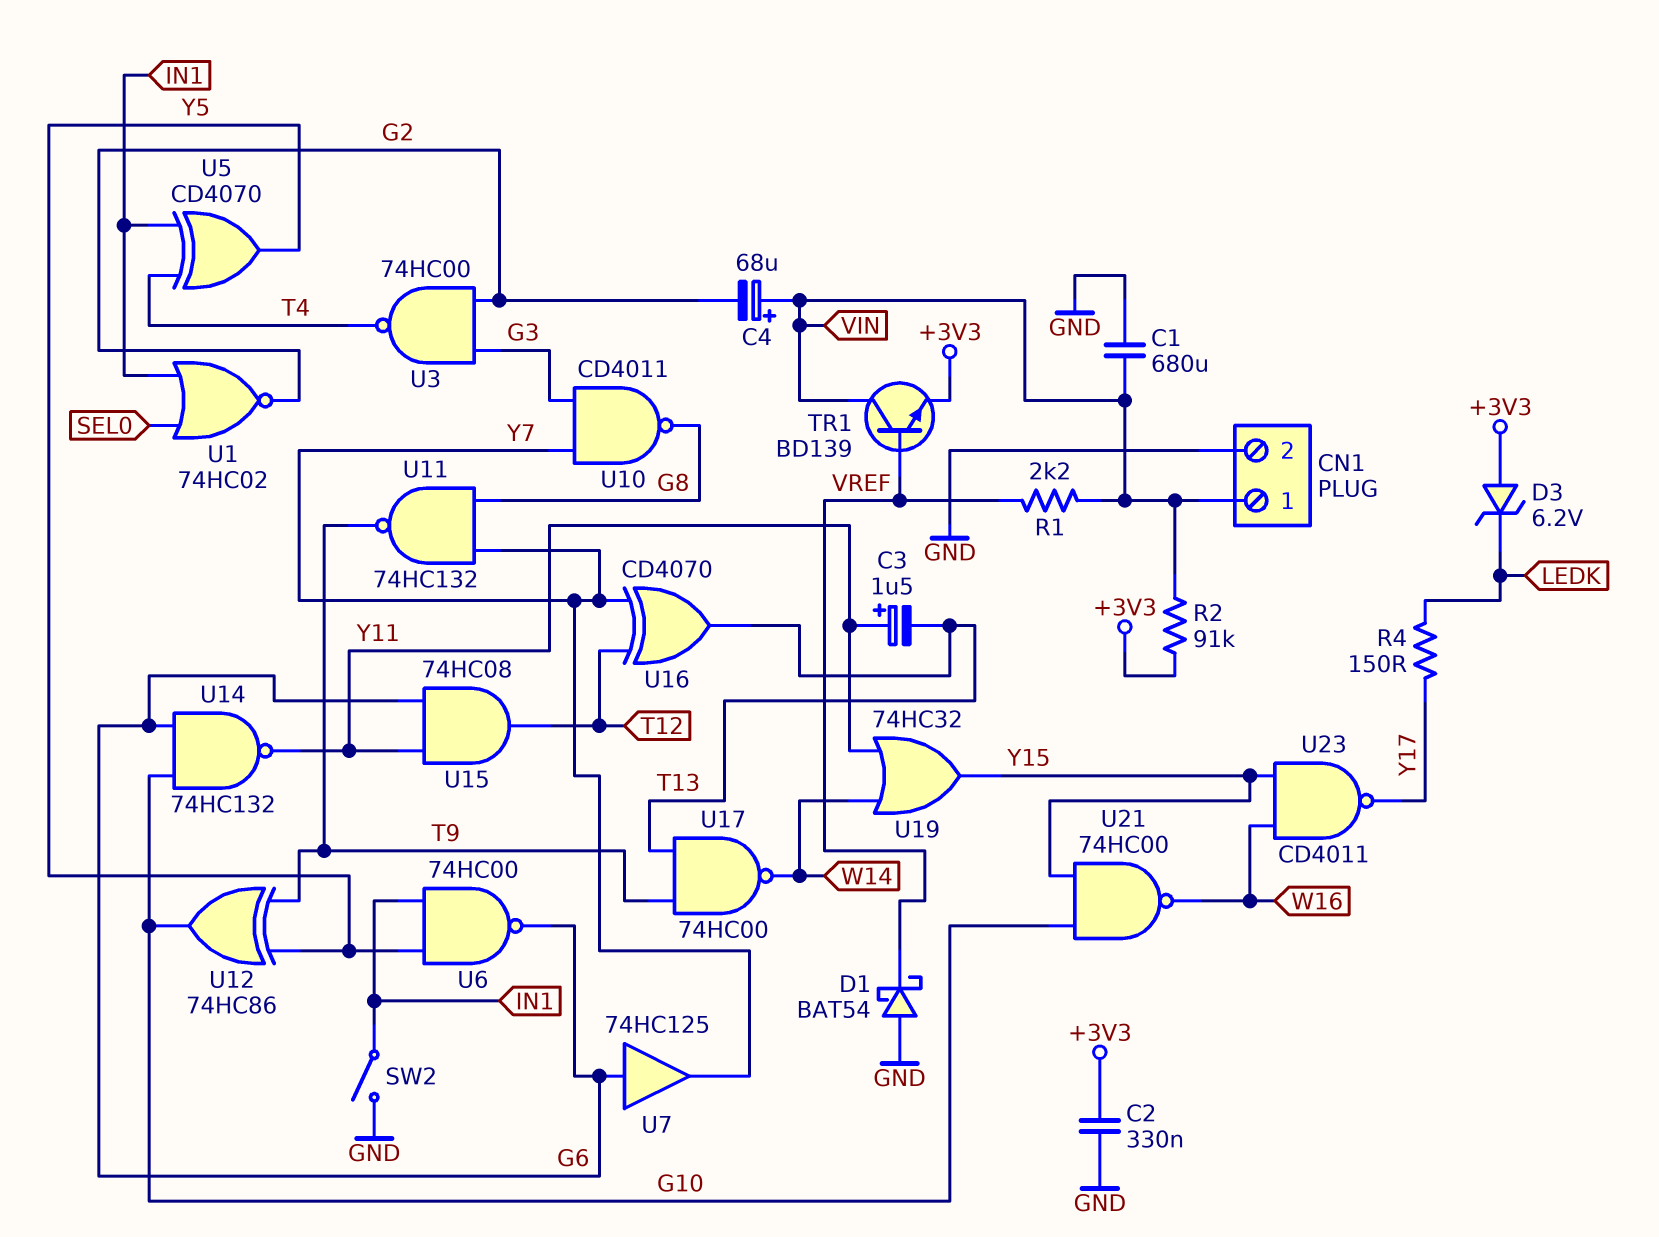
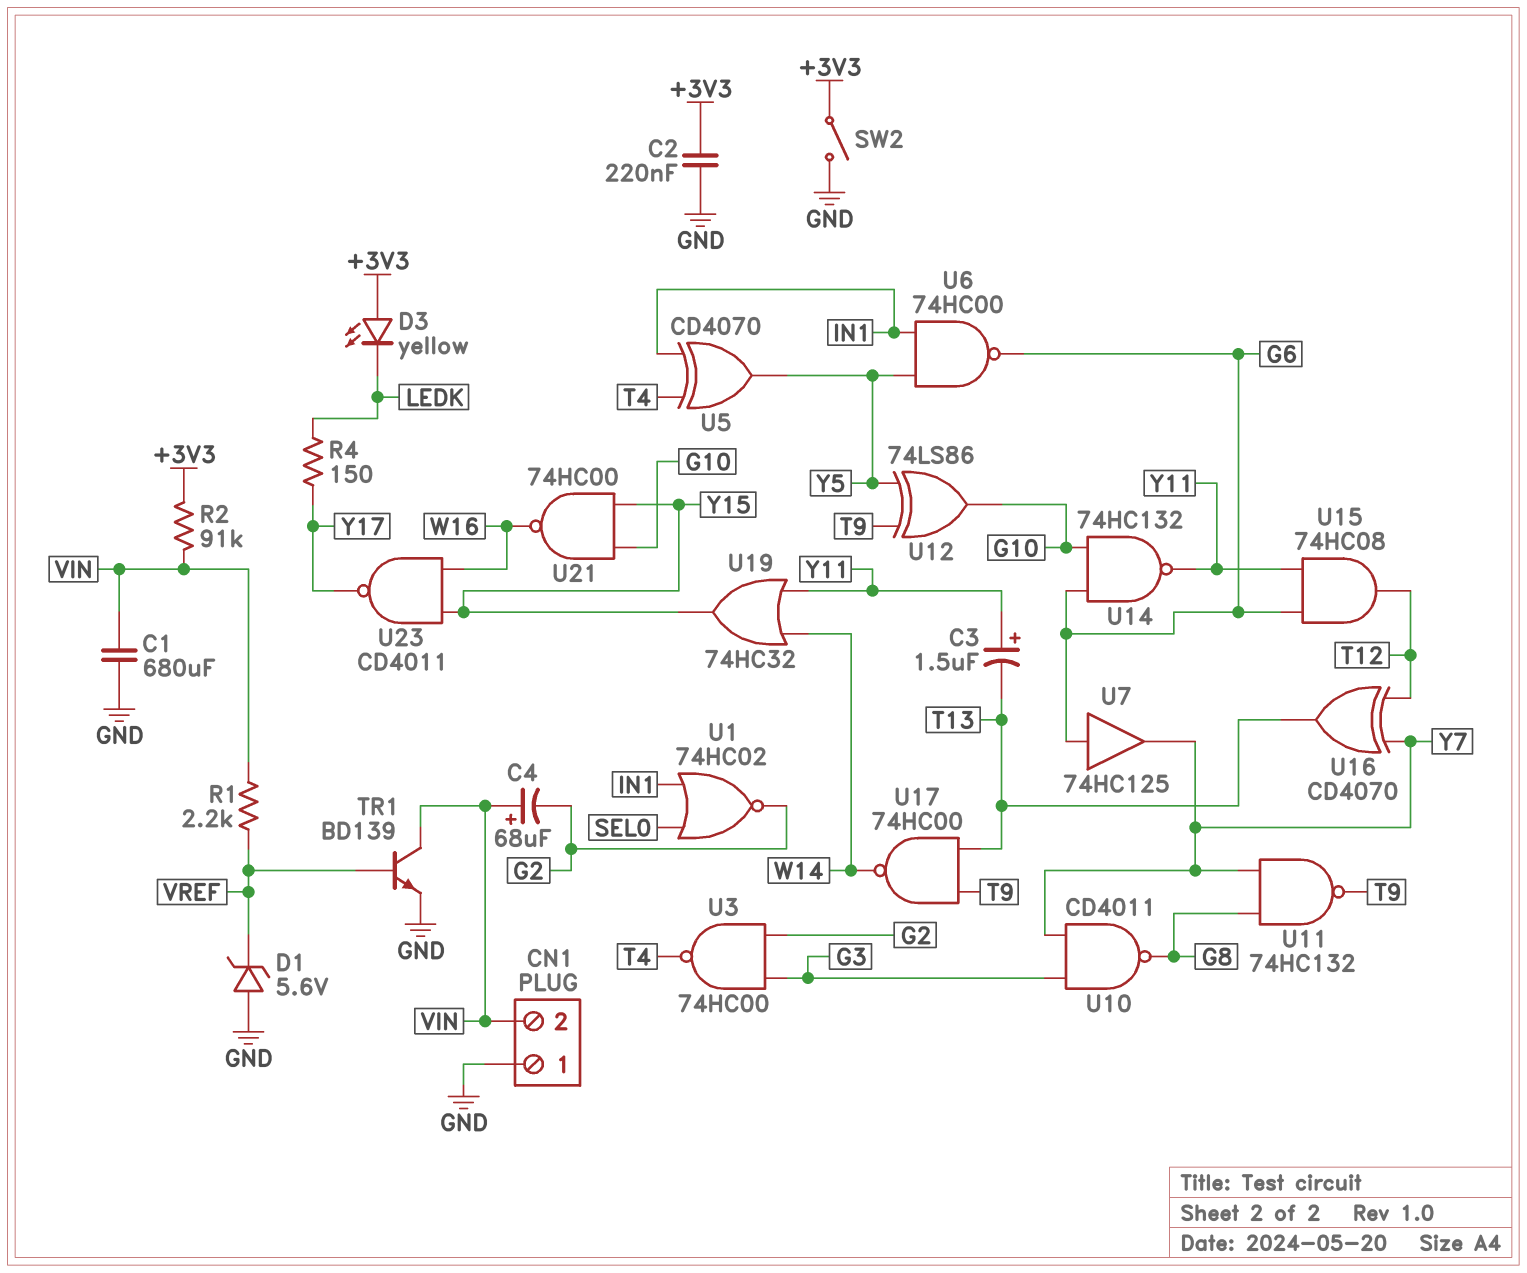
C2: 330nF (+3V3, GND) -> 220nF (+3V3, GND)
CN1 pin 1: VIN -> GND
CN1 pin 2: GND -> VIN
D1: schottky BAT54 (A GND, K VREF) -> zener 5.6V (A GND, K VREF)
D3: zener 6.2V (A +3V3, K LEDK) -> LED yellow (A +3V3, K LEDK)
SW2: switch (GND, IN1) -> switch (+3V3, GND)
TR1: NPN BD139 (B VREF, C VIN, E +3V3) -> NPN BD139 (B VREF, C VIN, E GND)
U12: XOR 74HC86 (in T9, in Y5, out G10) -> XOR 74LS86 (in T9, in Y5, out G10)

